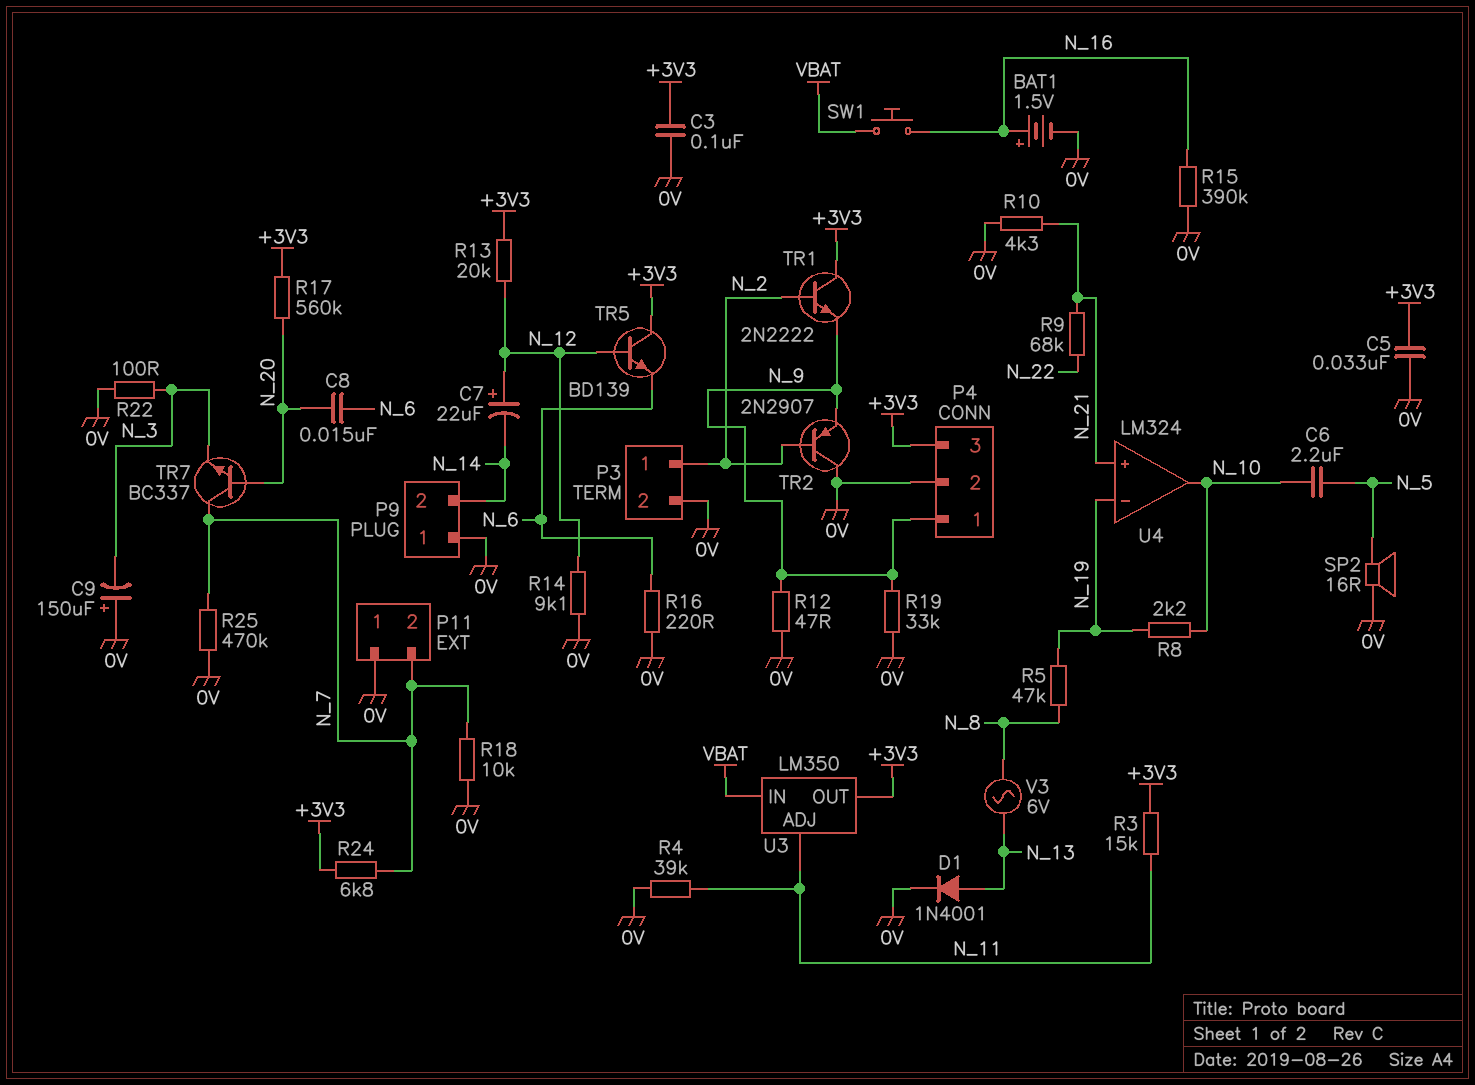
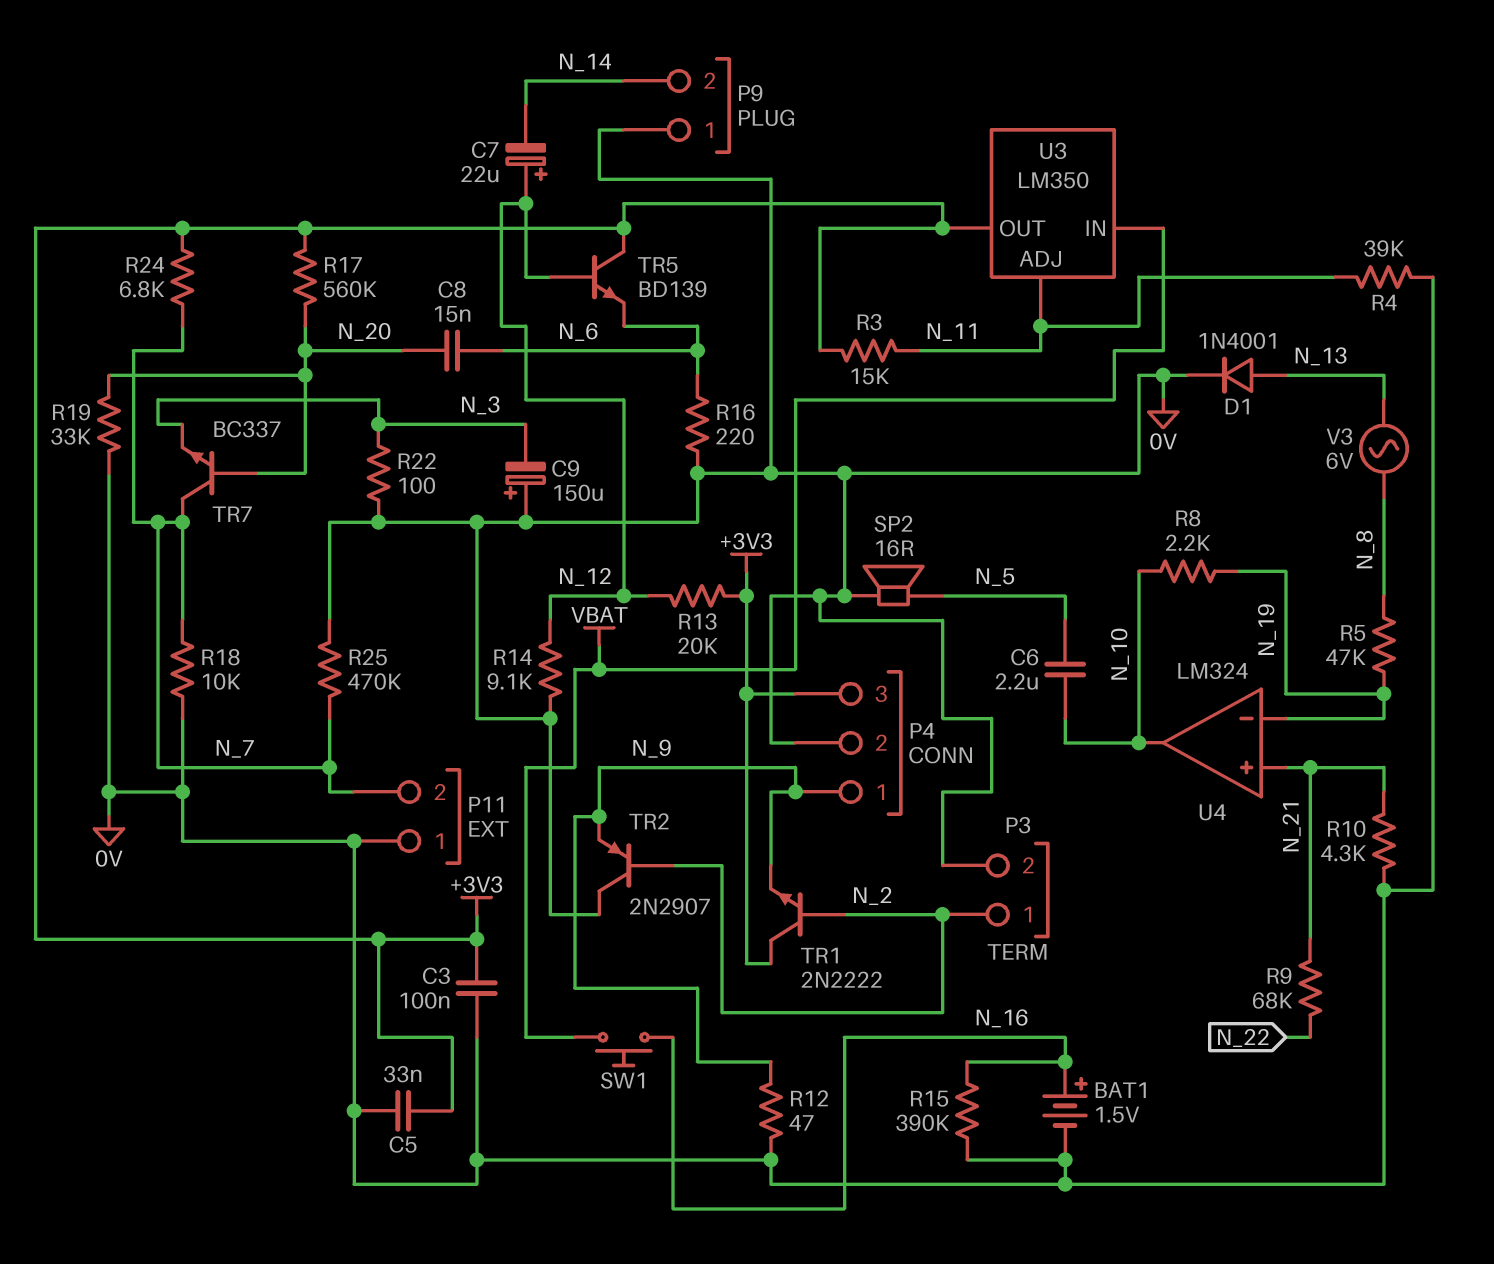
R19: 33k (0V, N_9) -> 33k (0V, N_20)

